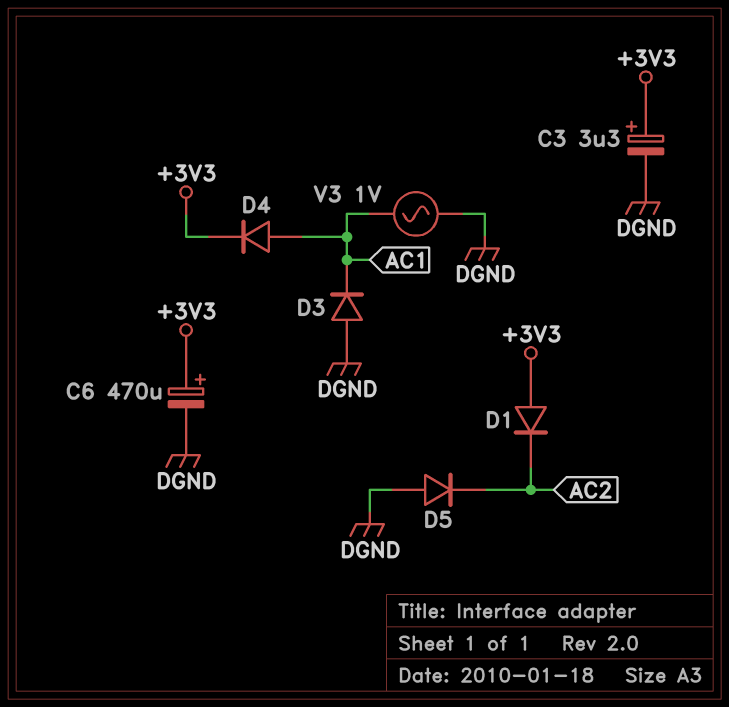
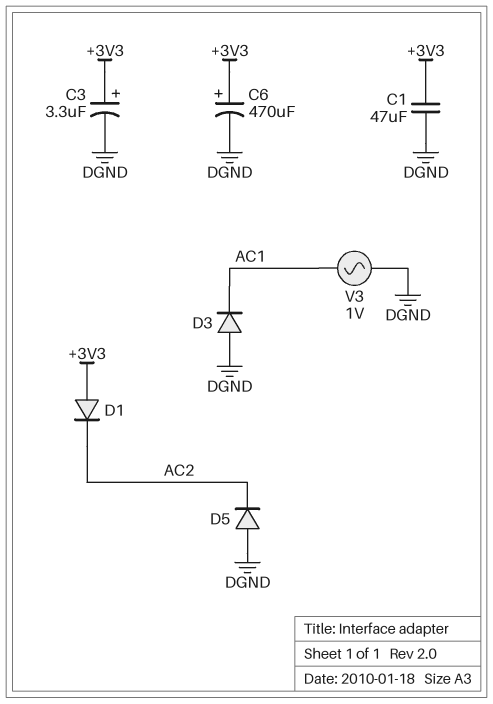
C1: none -> 47uF (+3V3, DGND)
D4: diode (A AC1, K +3V3) -> none

